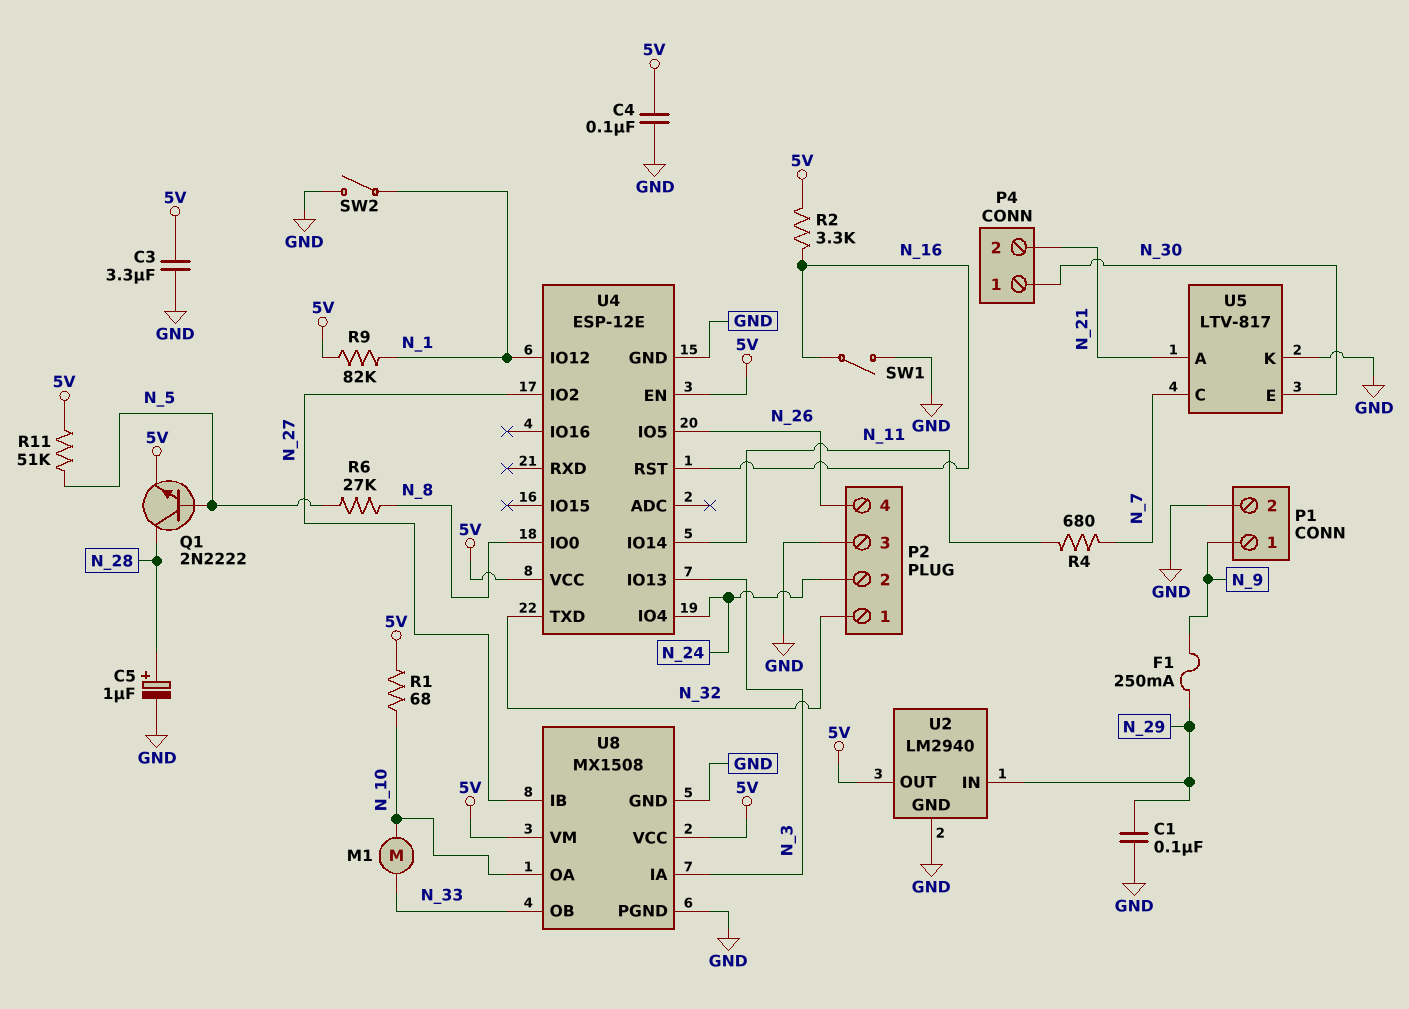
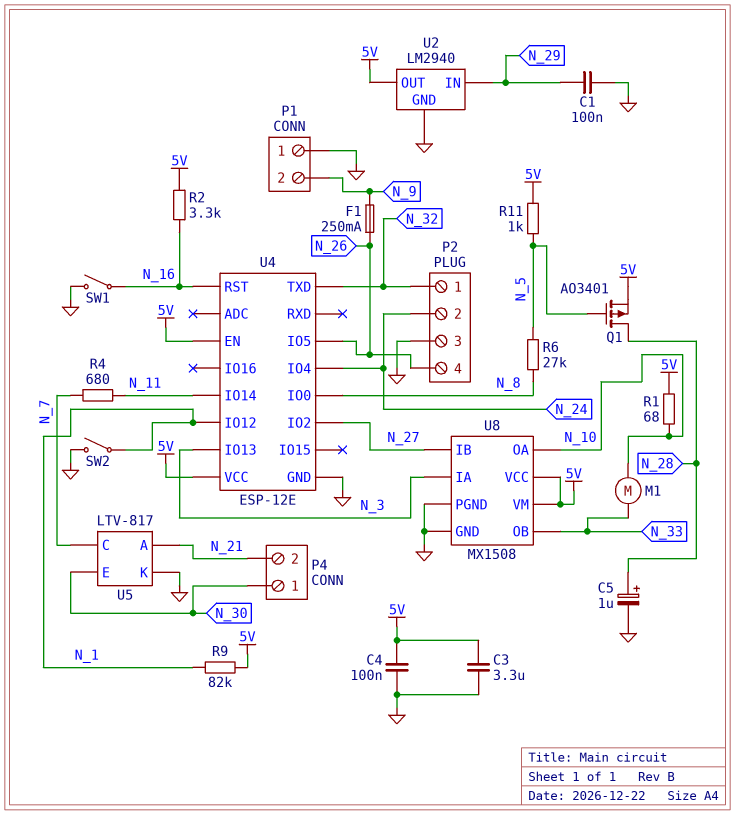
F1: 250mA (N_9, N_29) -> 250mA (N_9, N_26)
P1 pin 1: N_9 -> GND
P1 pin 2: GND -> N_9
Q1: NPN 2N2222 (B N_5, C N_28, E 5V) -> PMOS AO3401 (G N_5, D N_28, S 5V)
R11: 51k (5V, N_5) -> 1k (5V, N_5)

